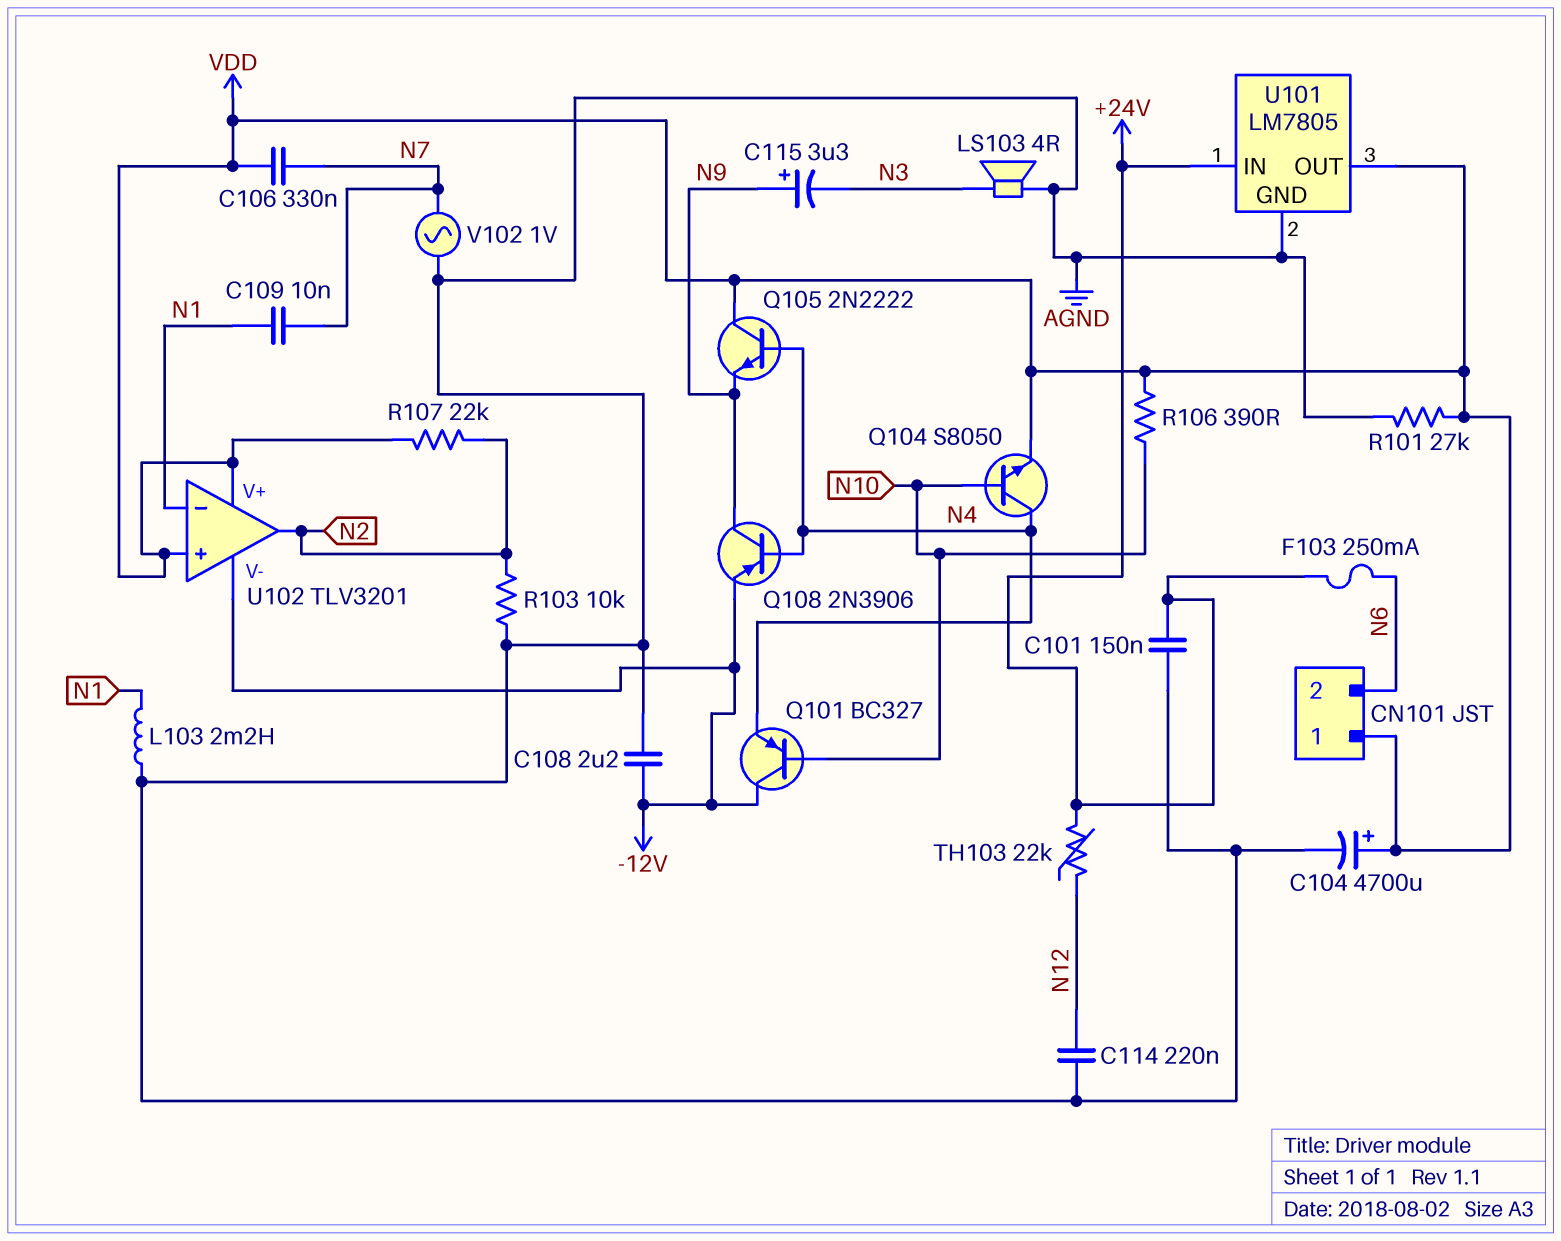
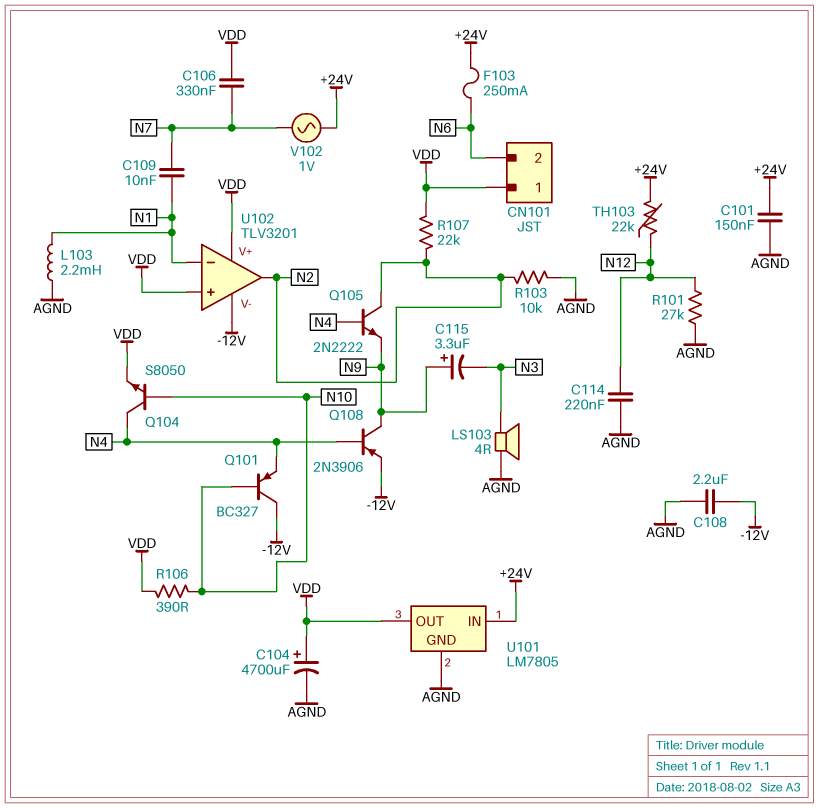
Q105: NPN 2N2222 (B N4, C VDD, E N9) -> NPN 2N2222 (B N4, C N2, E N9)
R101: 27k (AGND, VDD) -> 27k (AGND, N12)
V102: AC 1V (AGND, N7) -> AC 1V (+24V, N7)

